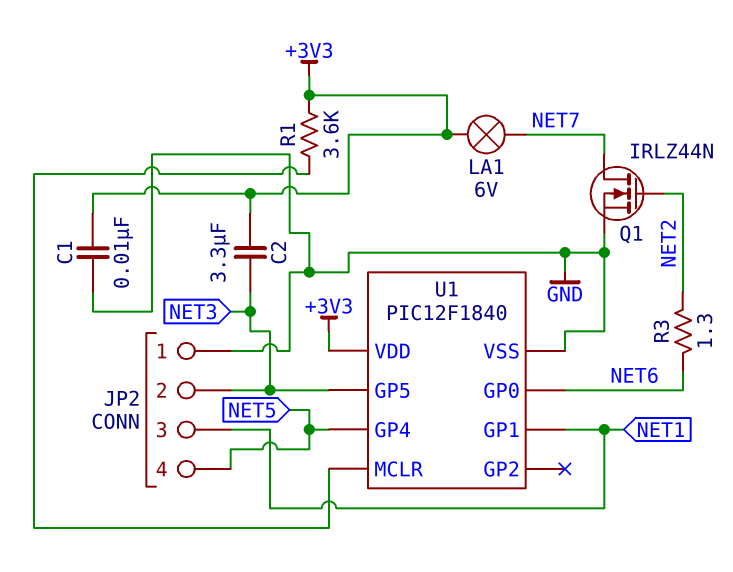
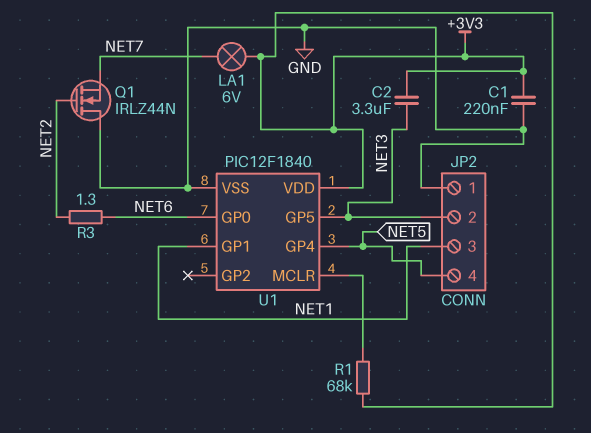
C1: 10nF (+3V3, GND) -> 220nF (+3V3, GND)
Q1: NMOS IRLZ44N (G NET2, D NET7, S GND) -> NMOS IRLZ44N (G NET2, D GND, S NET7)
R1: 3.6k (+3V3, U1/MCLR) -> 68k (+3V3, U1/MCLR)

